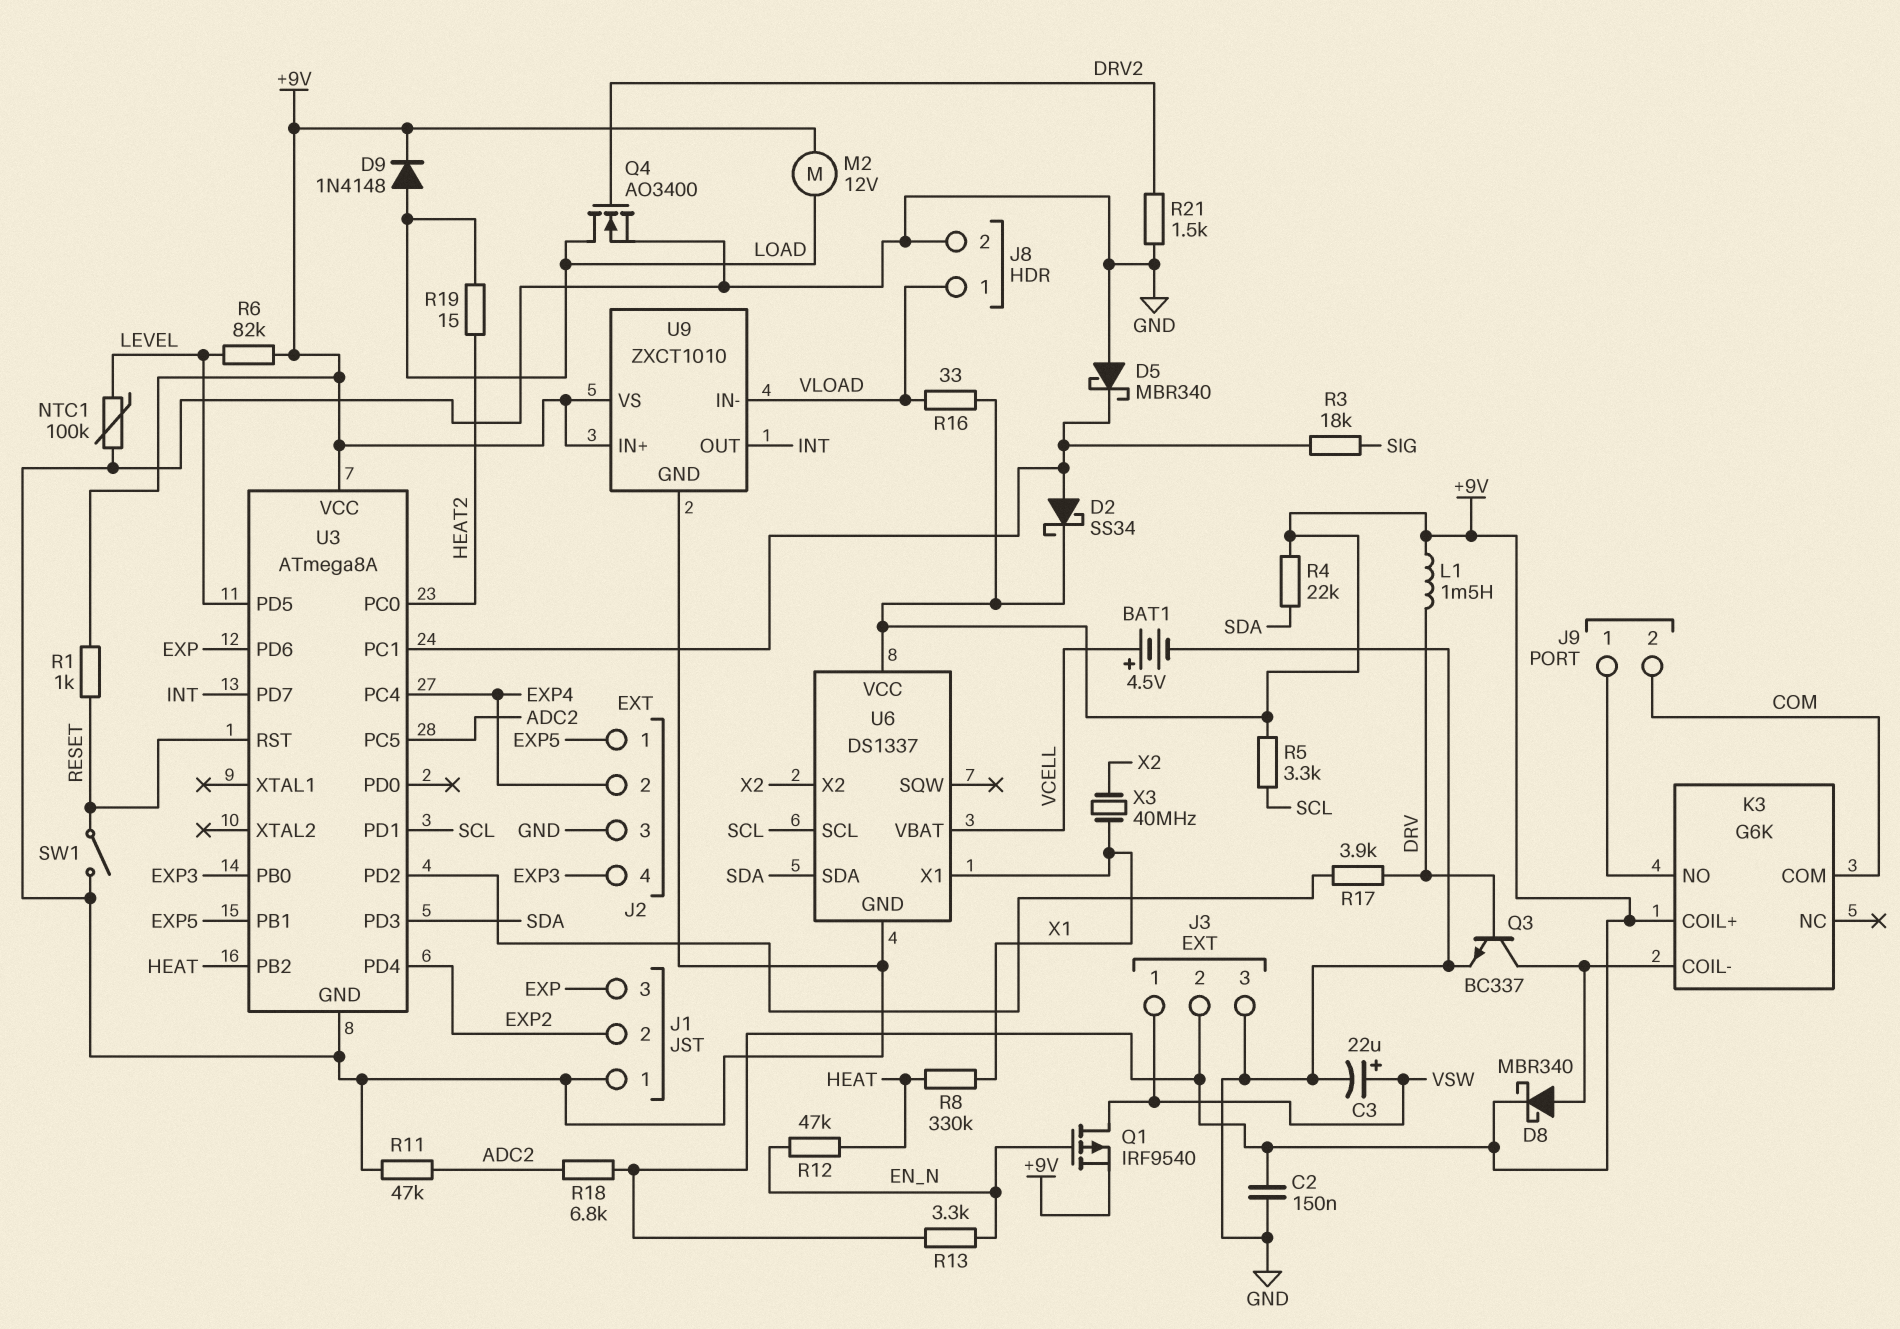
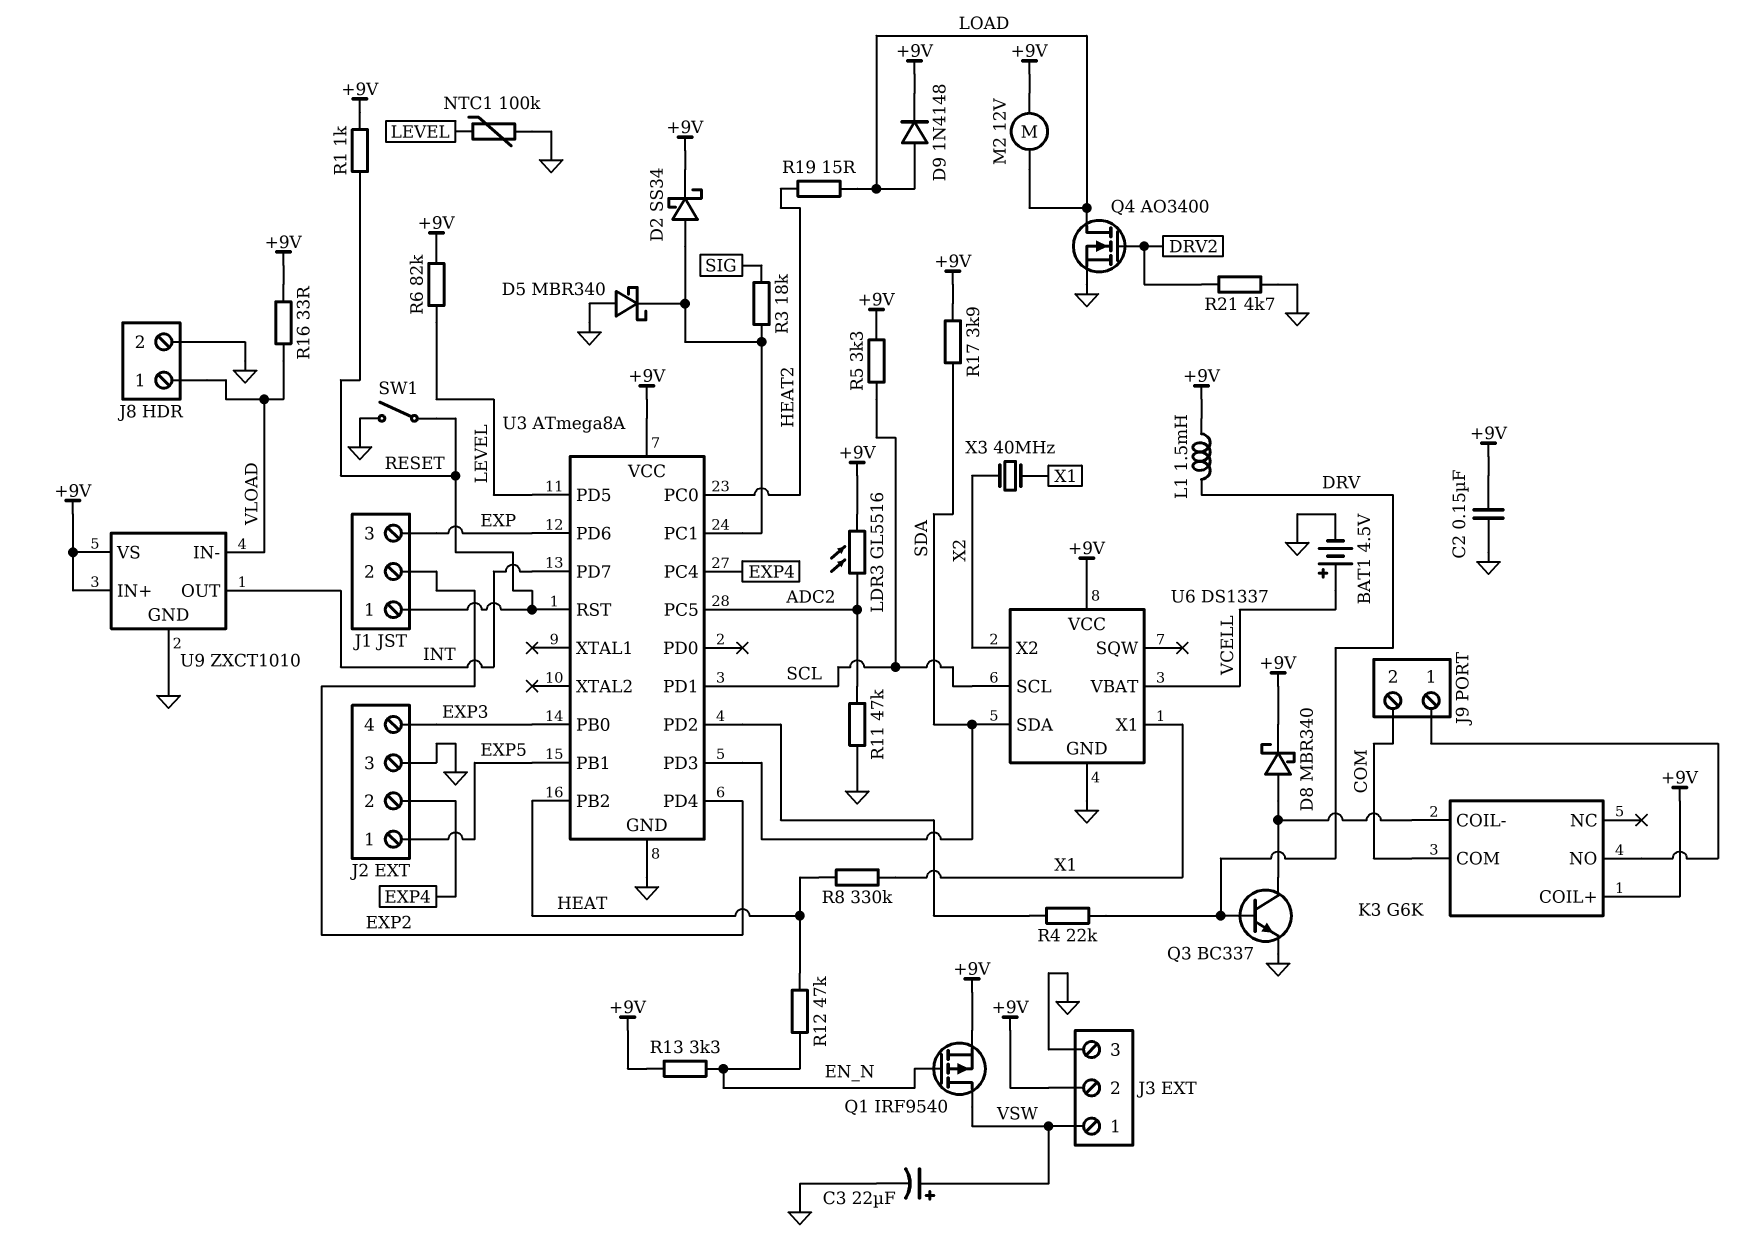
J1 pin 1: GND -> RESET
LDR3: none -> GL5516 (+9V, ADC2)
R4: 22k (+9V, SDA) -> 22k (DRV, U3/PD2)
R17: 3.9k (DRV, U3/PD2) -> 3.9k (+9V, SDA)
R18: 6.8k (+9V, ADC2) -> none
R21: 1.5k (DRV2, GND) -> 4.7k (DRV2, GND)

